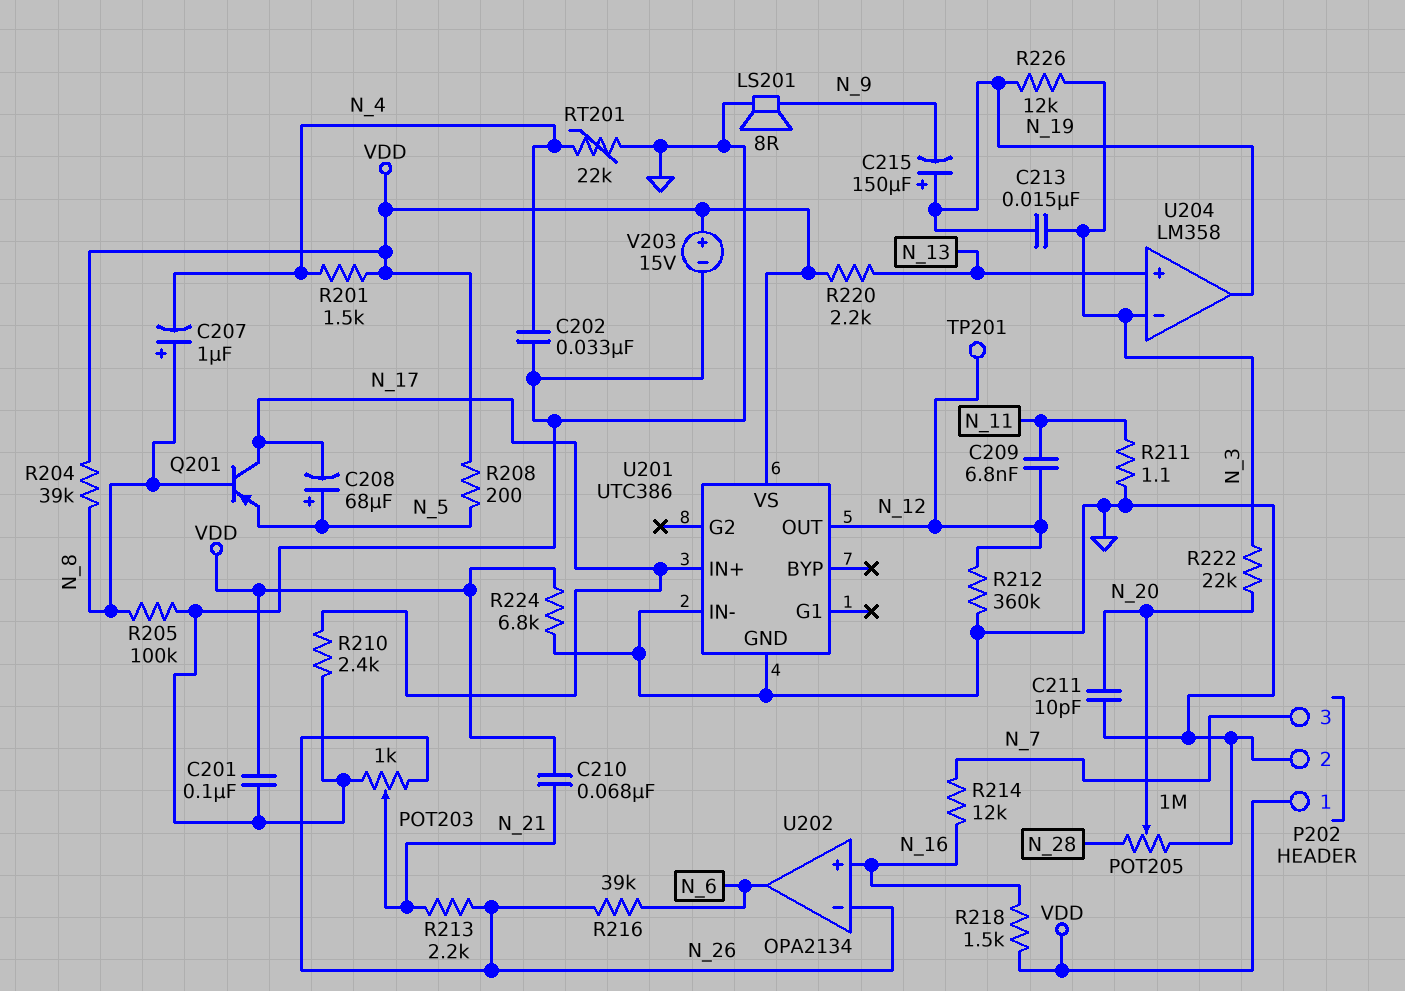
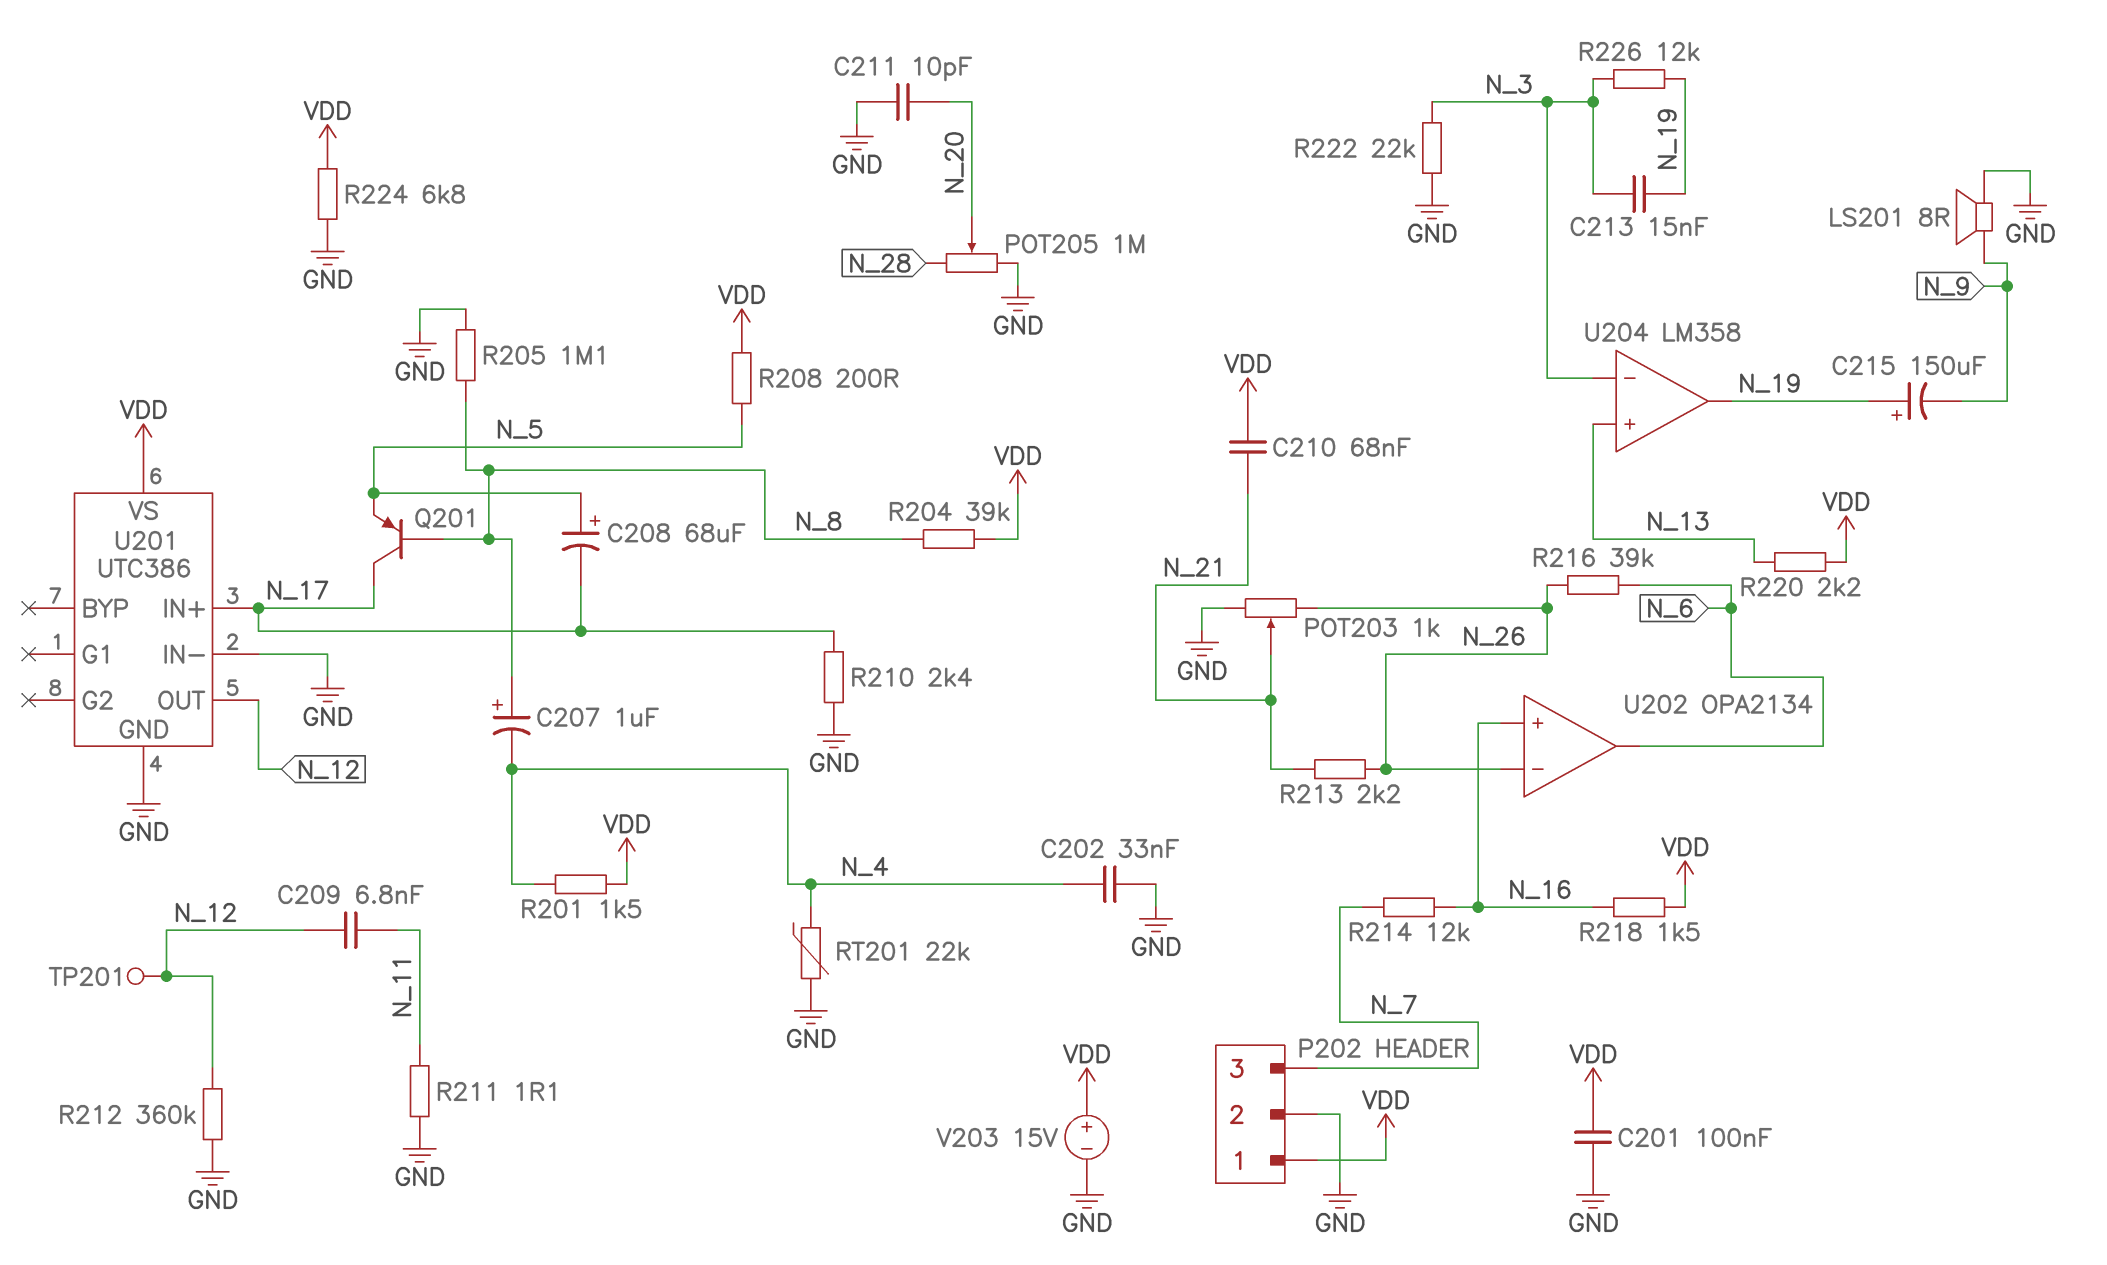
R205: 100k (GND, N_8) -> 1.1M (GND, N_8)
R222: 22k (N_3, N_20) -> 22k (GND, N_3)

